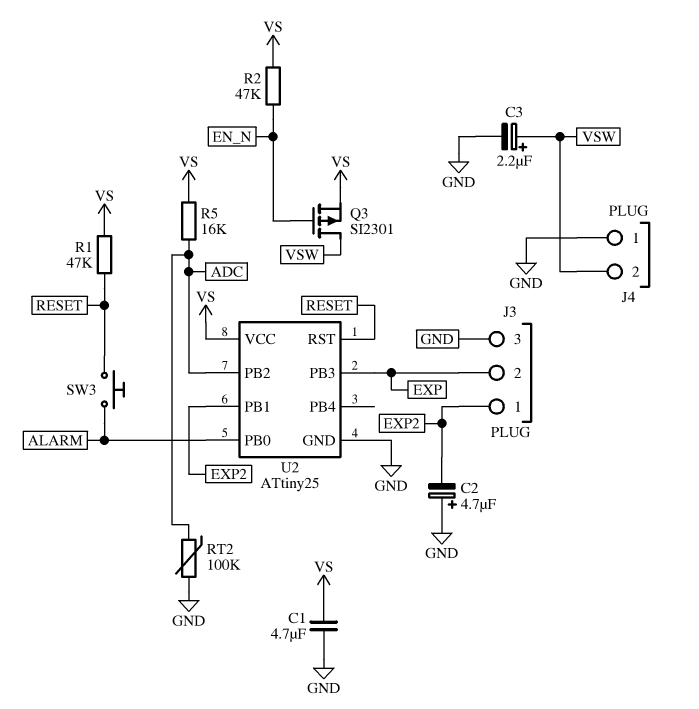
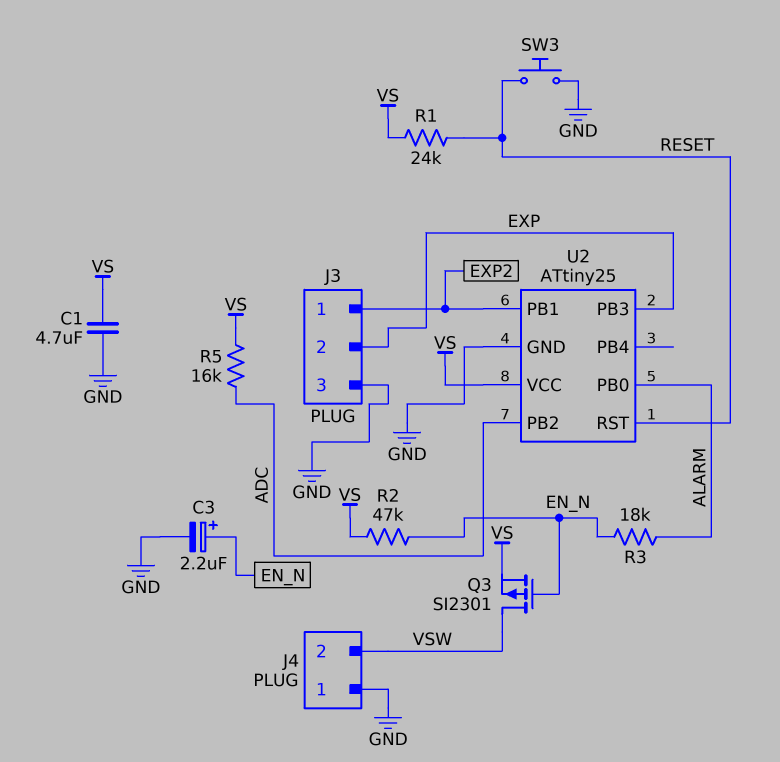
C2: 4.7uF (plus GND, minus EXP2) -> none
C3: 2.2uF (plus VSW, minus GND) -> 2.2uF (plus EN_N, minus GND)
R1: 47k (RESET, VS) -> 24k (RESET, VS)
R3: none -> 18k (ALARM, EN_N)
RT2: 100k (ADC, GND) -> none
SW3: button (ALARM, RESET) -> button (GND, RESET)

